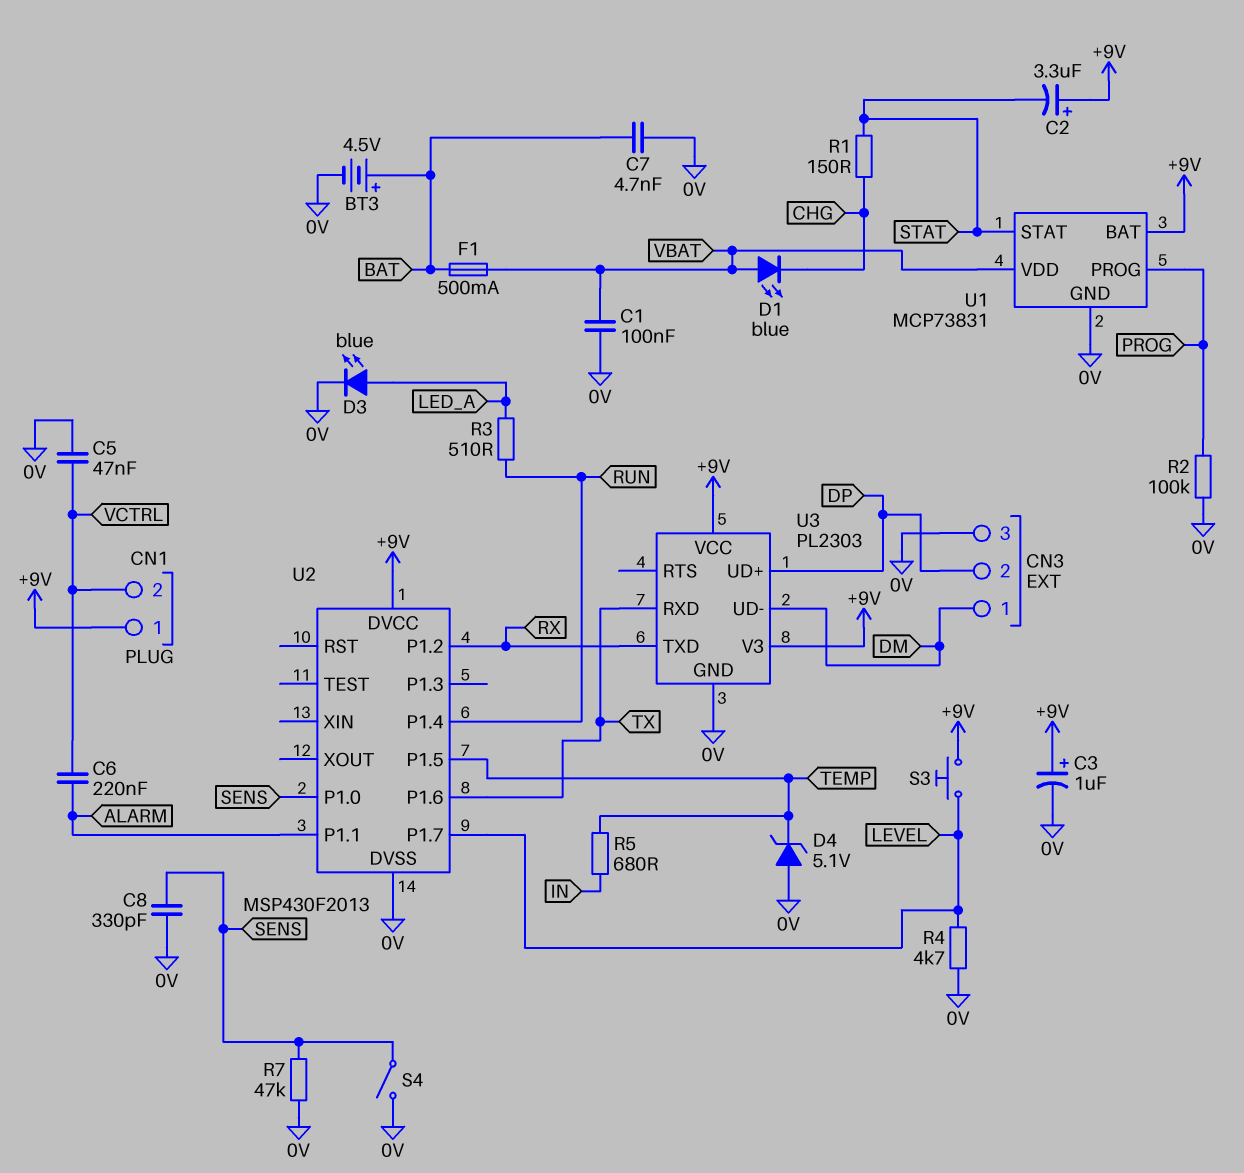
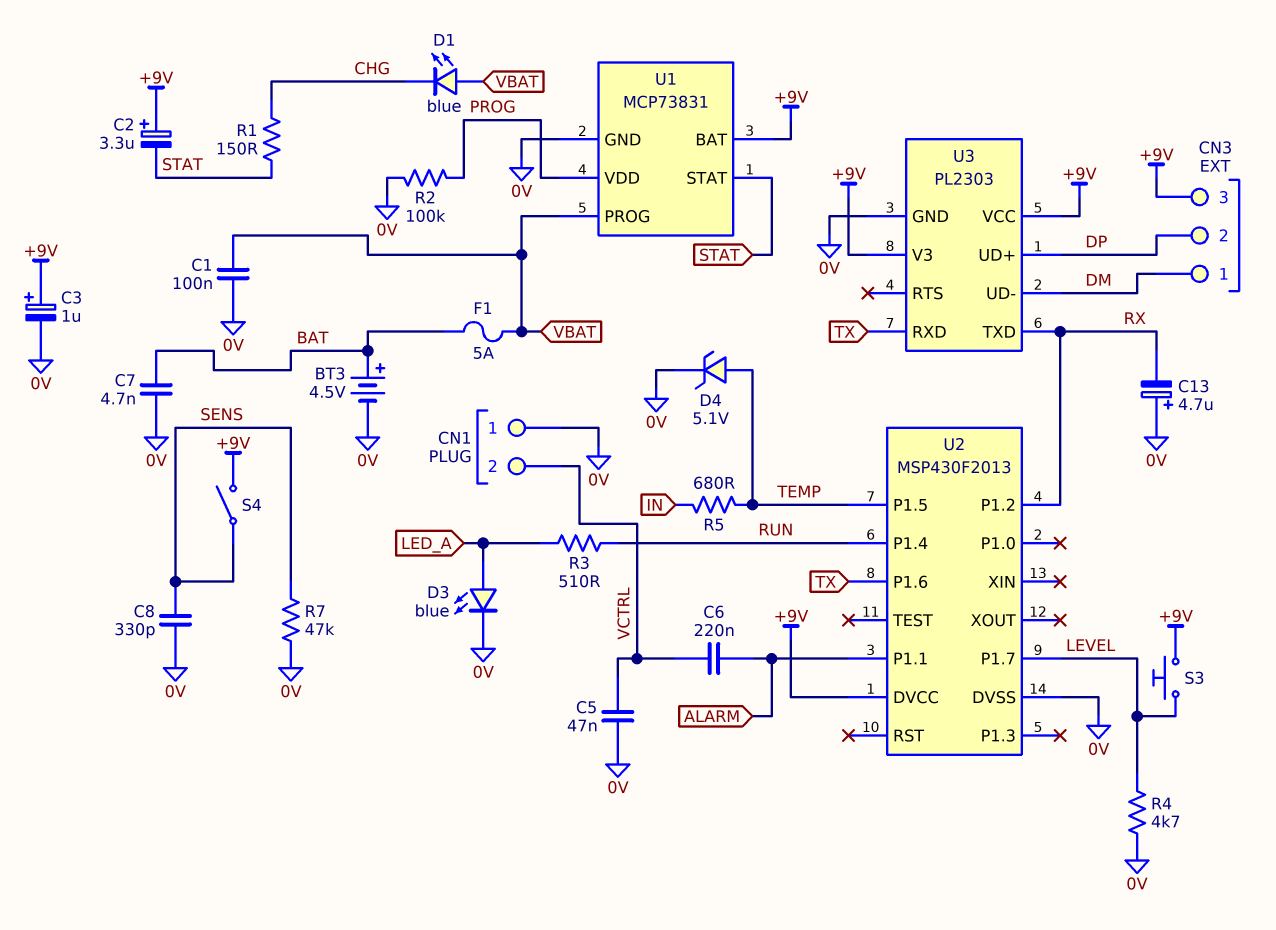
C13: none -> 4.7uF (plus 0V, minus RX)
CN1 pin 1: +9V -> 0V
CN3 pin 3: 0V -> +9V
D4: zener 5.1V (A 0V, K TEMP) -> zener 5.1V (A TEMP, K 0V)
F1: 500mA (BAT, VBAT) -> 5A (BAT, VBAT)
S4: switch (0V, SENS) -> switch (+9V, SENS)
U1 pin PROG: PROG -> VBAT
U1 pin VDD: VBAT -> PROG
U2 pin P1.0: SENS -> none

